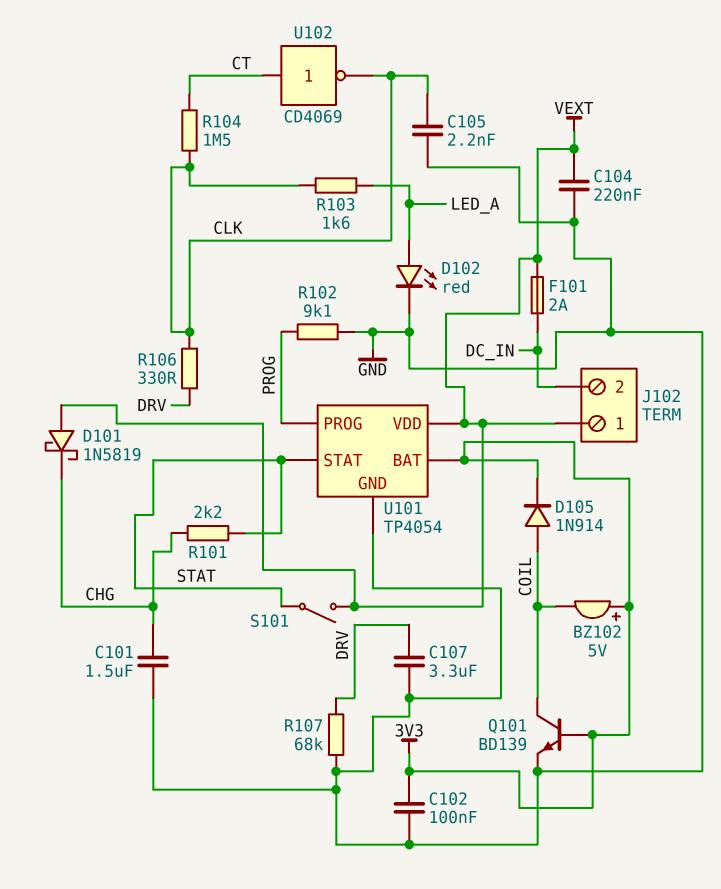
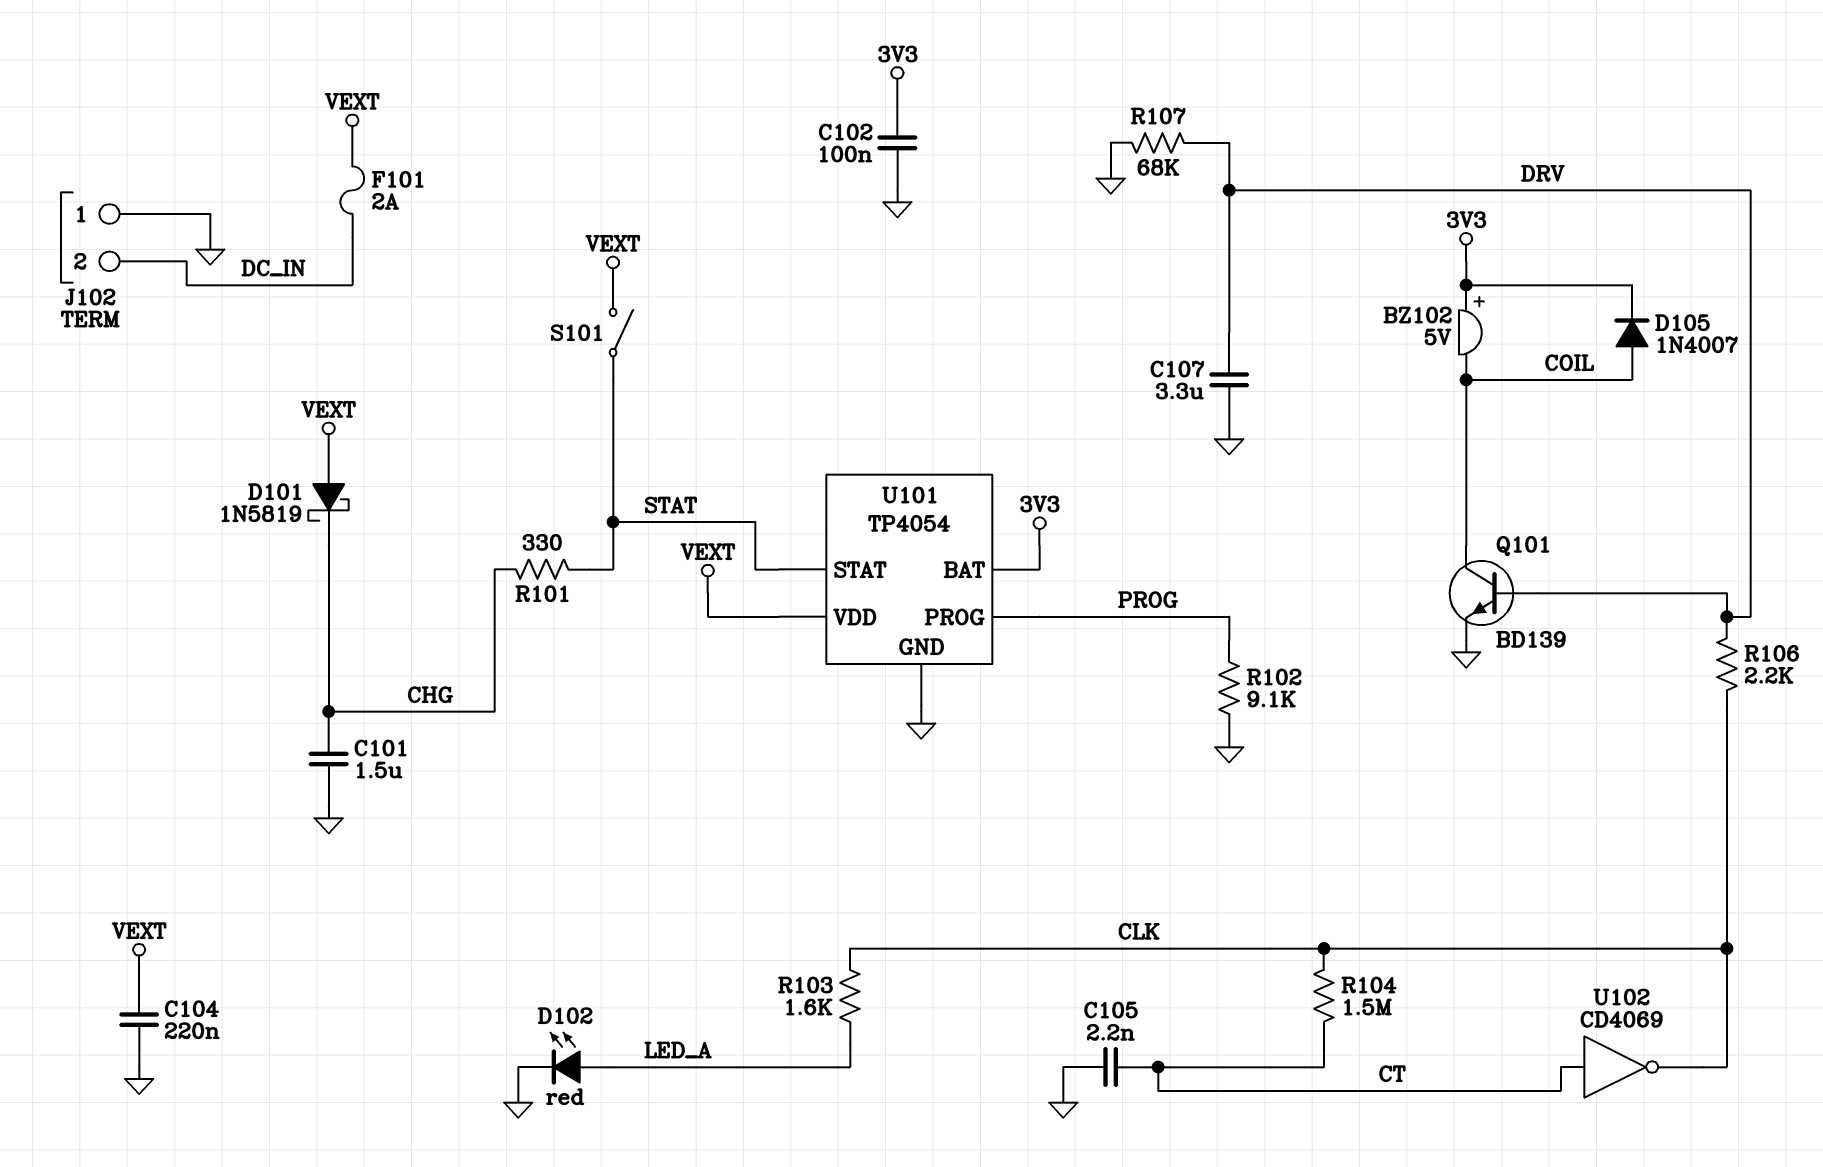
C105: 2.2nF (CLK, GND) -> 2.2nF (CT, GND)
D105: diode 1N914 (A COIL, K 3V3) -> diode 1N4007 (A COIL, K 3V3)
J102 pin 1: VEXT -> GND
Q101: NPN BD139 (B 3V3, C COIL, E GND) -> NPN BD139 (B DRV, C COIL, E GND)
R101: 2.2k (CHG, STAT) -> 330 (CHG, STAT)
R106: 330 (CLK, DRV) -> 2.2k (CLK, DRV)

